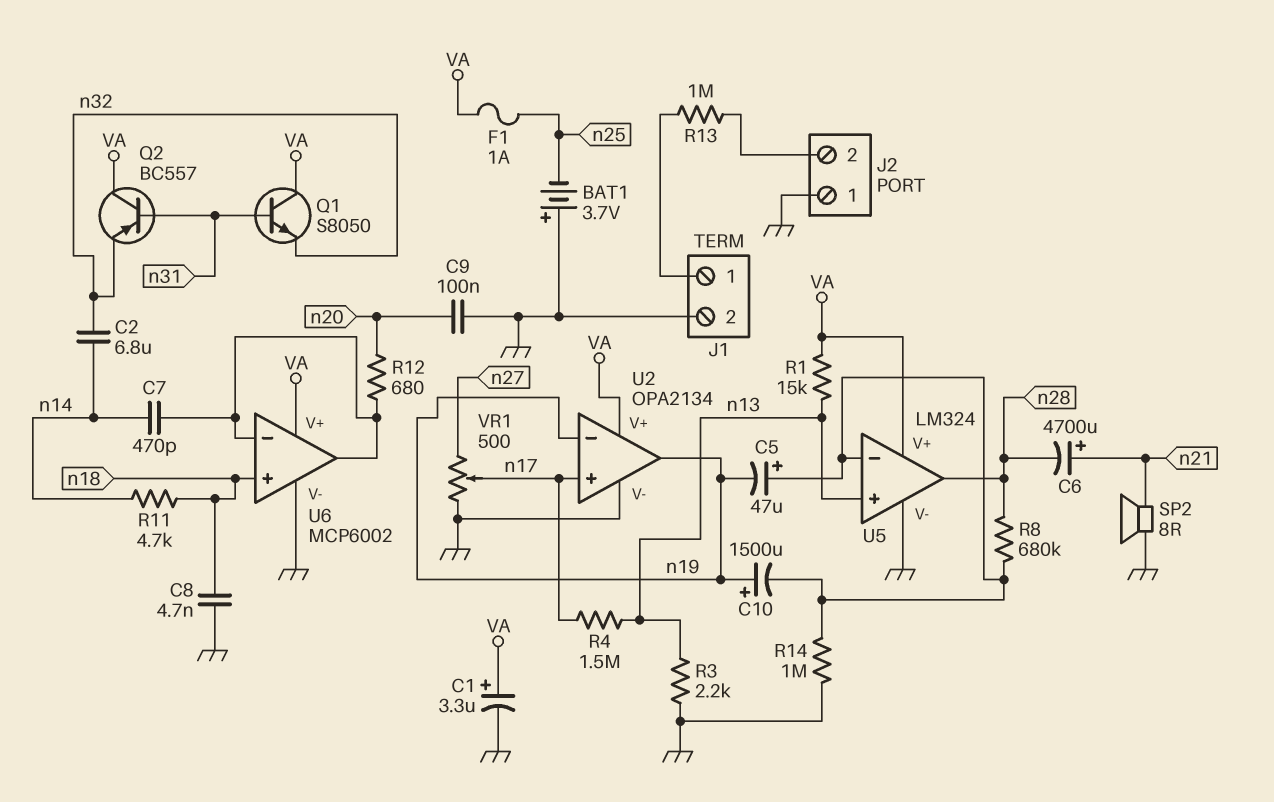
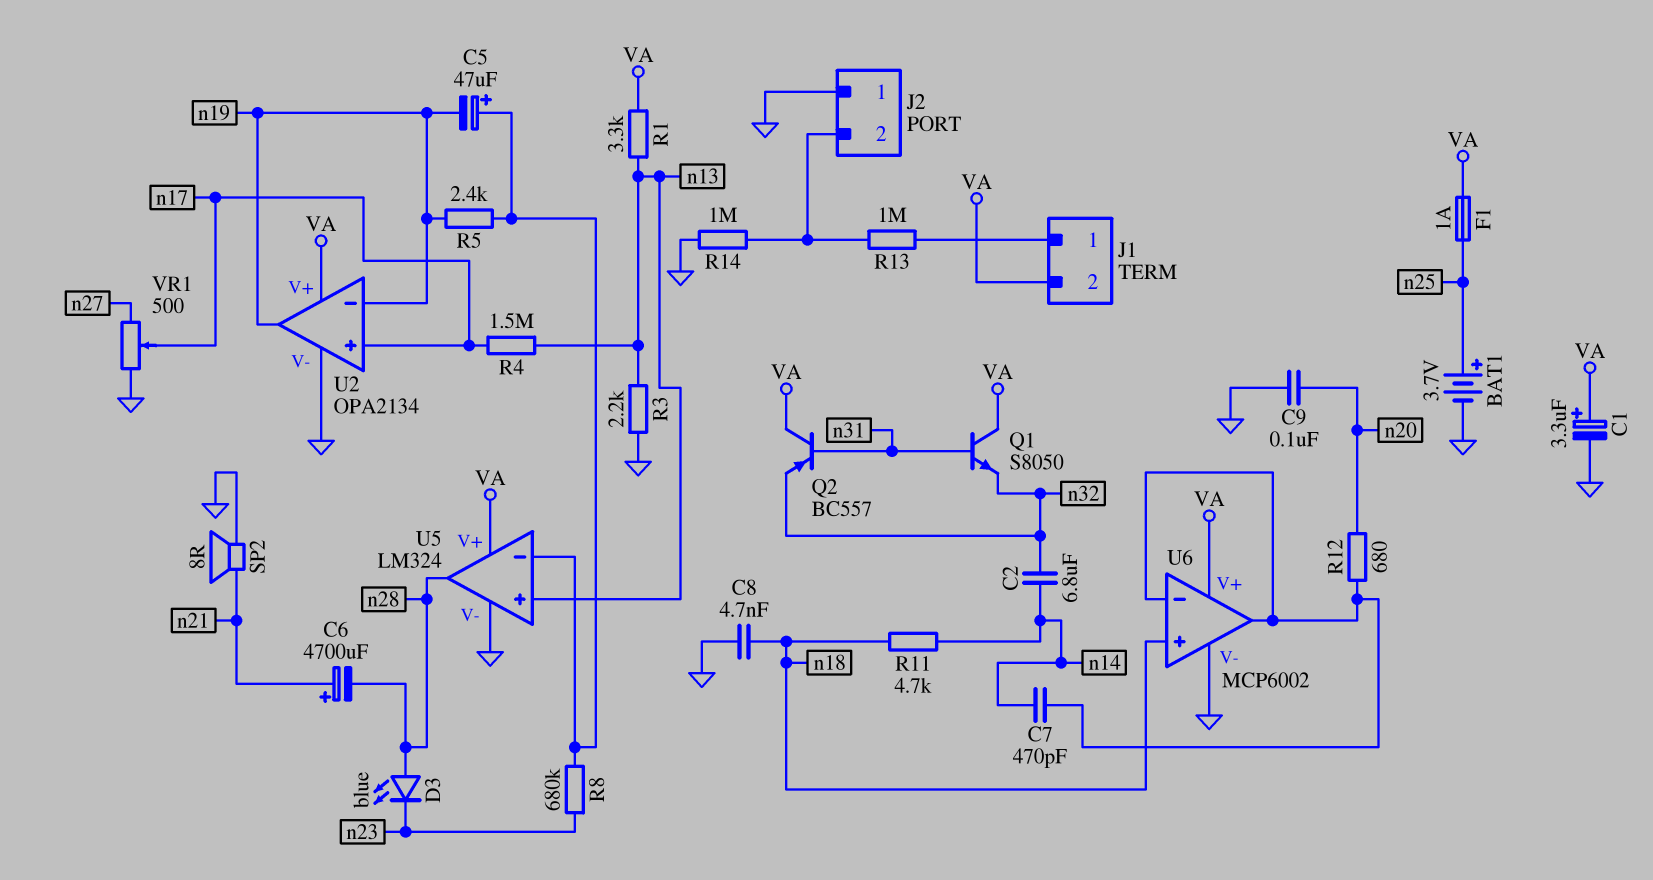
BAT1: 3.7V (plus GND, minus n25) -> 3.7V (plus n25, minus GND)
C10: 1500uF (plus n19, minus U5/in-) -> none
D3: none -> LED blue (A n28, K n23)
J1 pin 2: GND -> VA
R1: 15k (VA, n13) -> 3.3k (VA, n13)
R5: none -> 2.4k (U5/in-, n19)
R8: 680k (U5/in-, n28) -> 680k (U5/in-, n23)
R14: 1M (GND, U5/in-) -> 1M (GND, J2/2)

